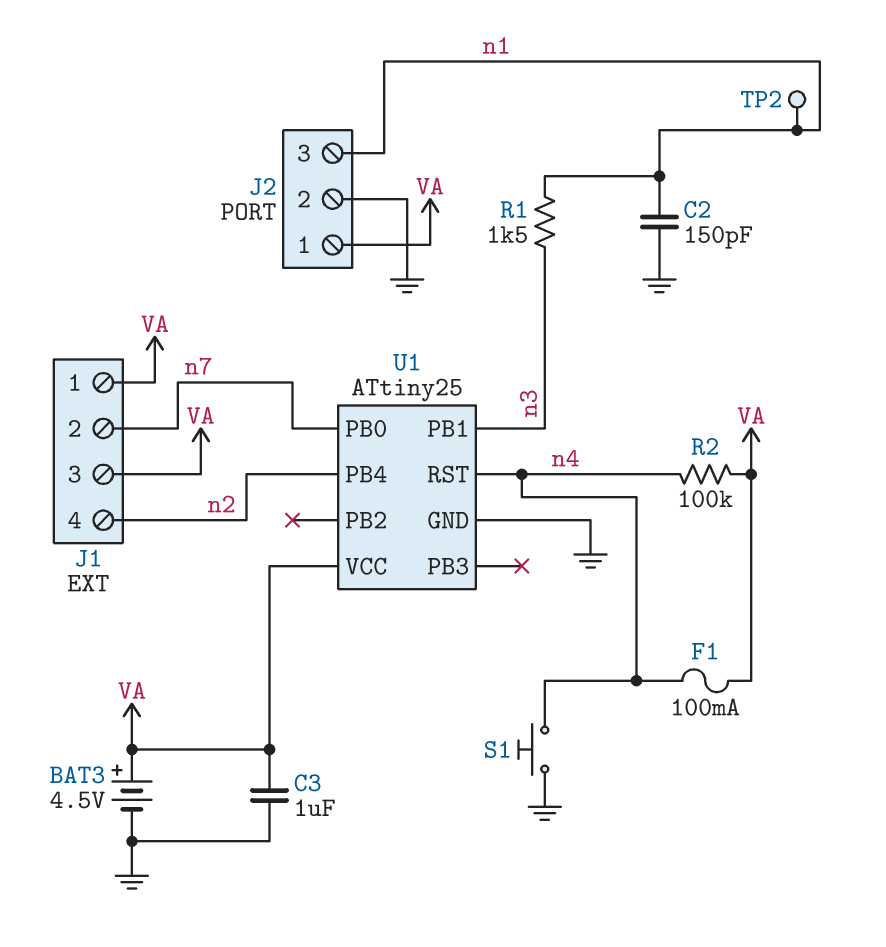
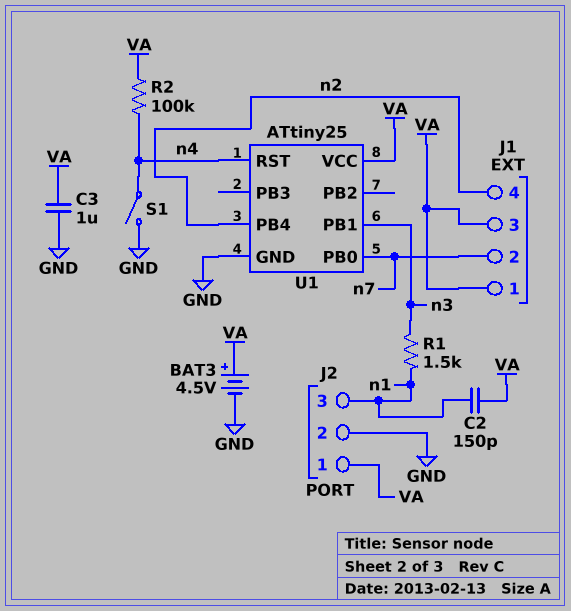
C2: 150pF (GND, n1) -> 150pF (VA, n1)
F1: 100mA (VA, n4) -> none
S1: button (GND, n4) -> switch (GND, n4)
TP2: test point (n1) -> none

